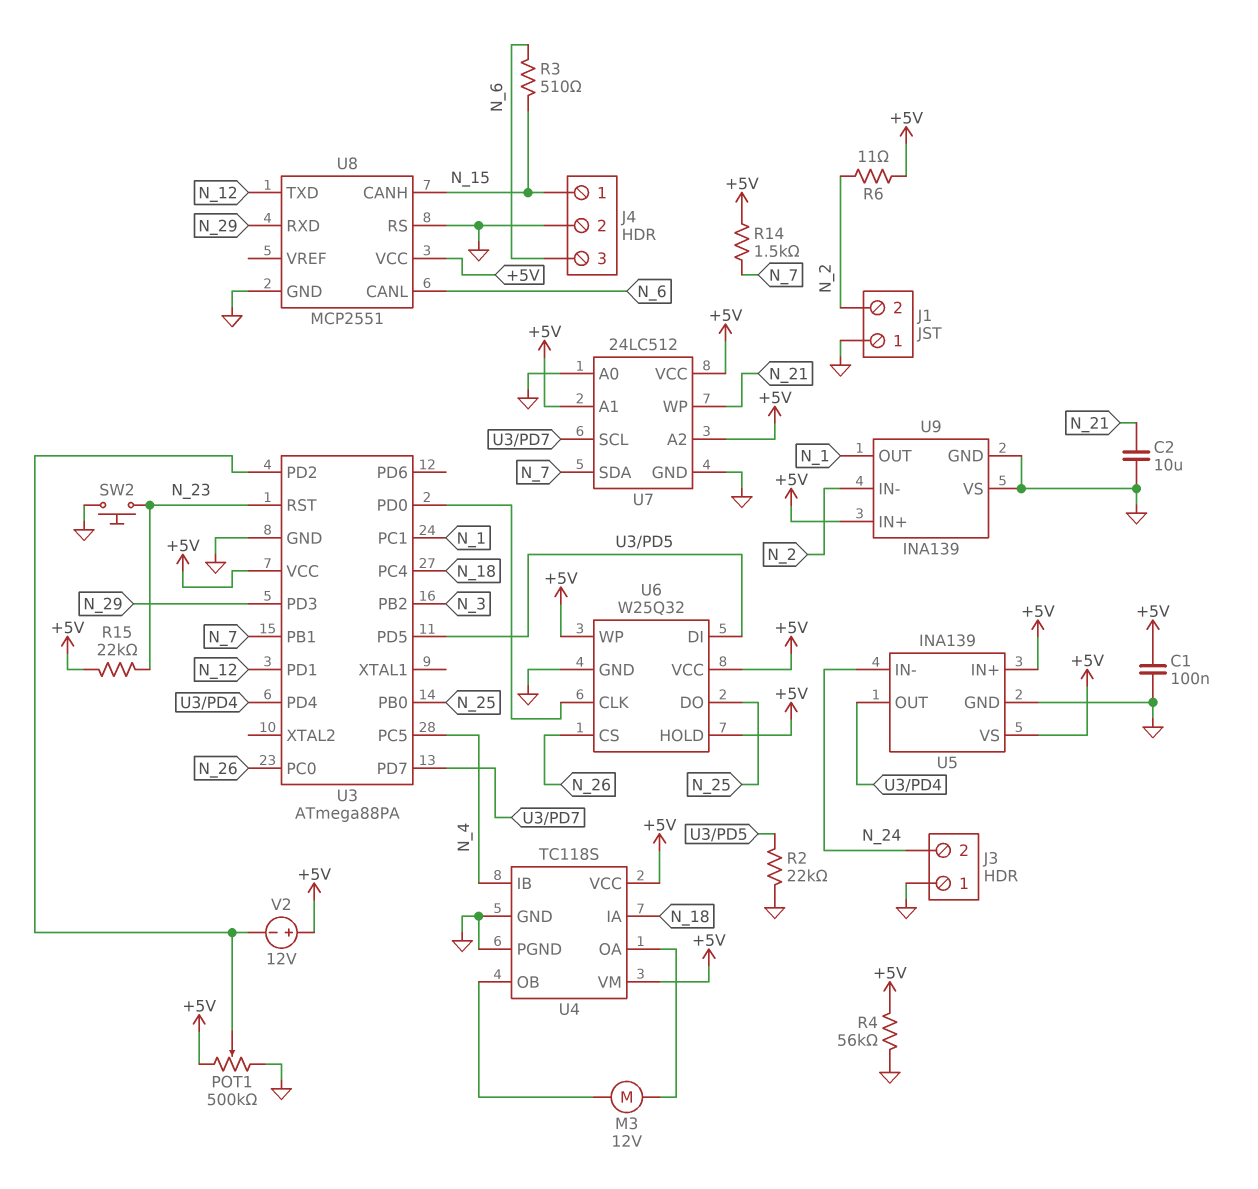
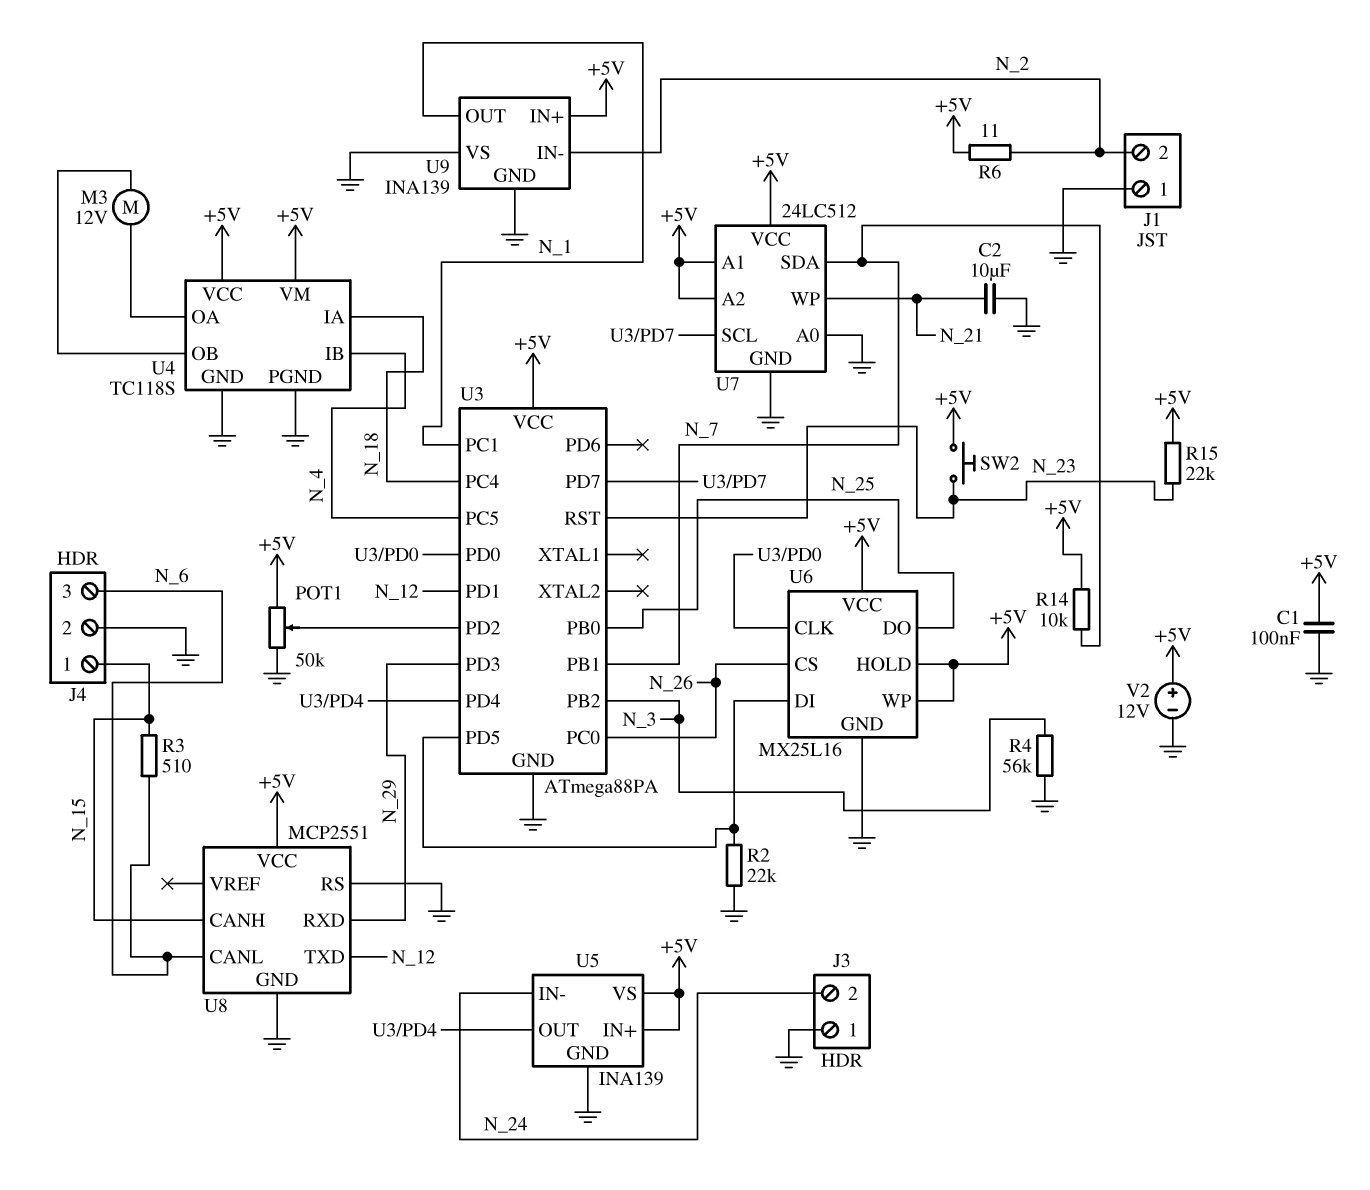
POT1: 500k (+5V, GND, wiper U3/PD2) -> 50k (+5V, GND, wiper U3/PD2)
R4: 56k (+5V, GND) -> 56k (GND, N_3)
R14: 1.5k (+5V, N_7) -> 10k (+5V, N_7)
SW2: button (GND, N_23) -> button (+5V, N_23)
U6: W25Q32 -> MX25L16
V2: 12V (plus +5V, minus U3/PD2) -> 12V (plus +5V, minus GND)

